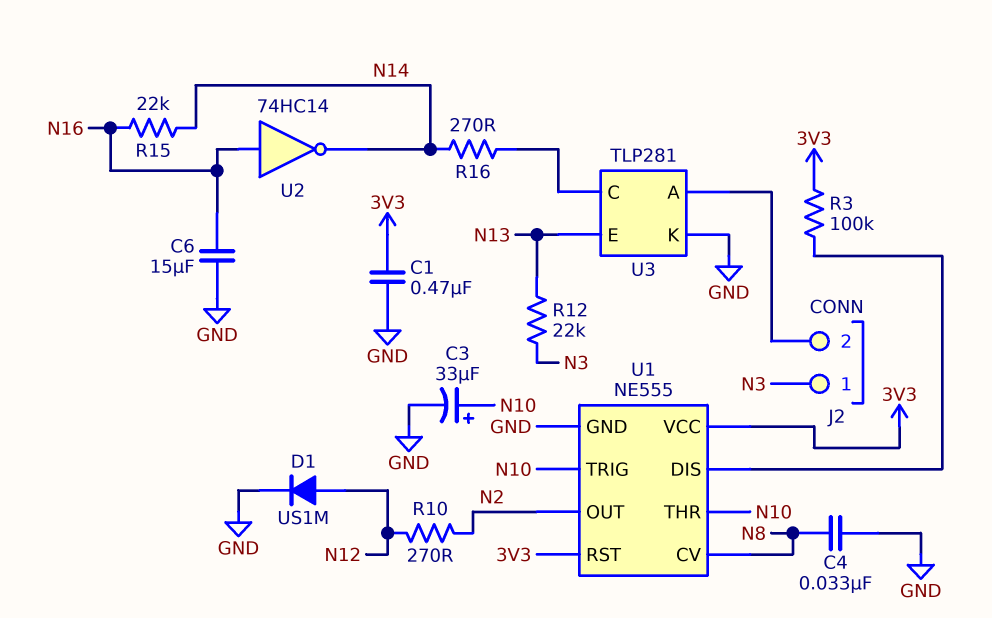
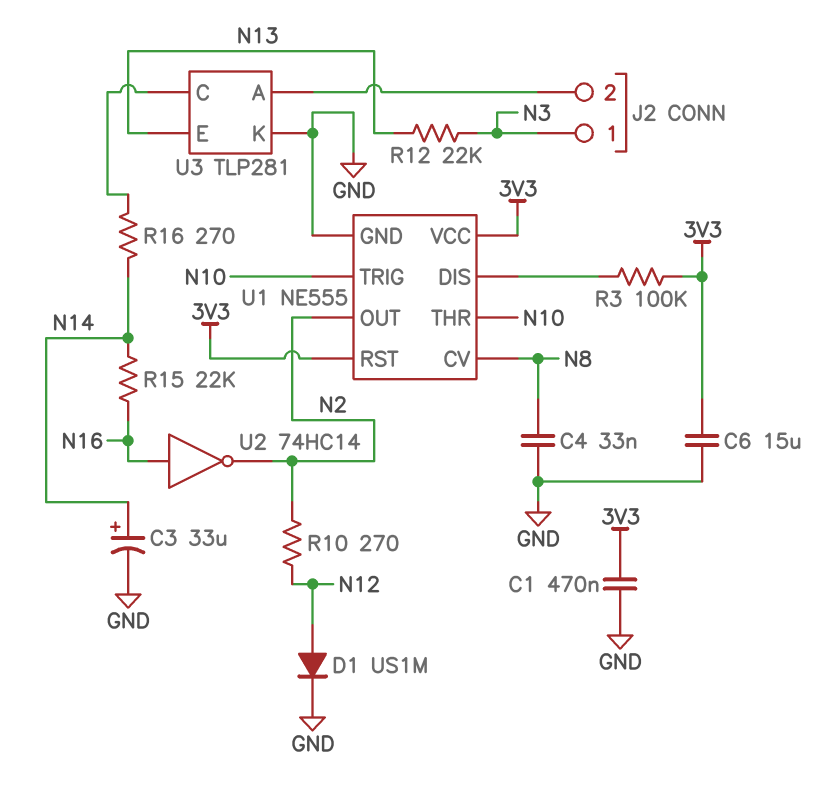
C3: 33uF (plus N10, minus GND) -> 33uF (plus N14, minus GND)
C6: 15uF (GND, N16) -> 15uF (3V3, GND)
U2: NOT 74HC14 (in N16, out N14) -> NOT 74HC14 (in N16, out N2)

